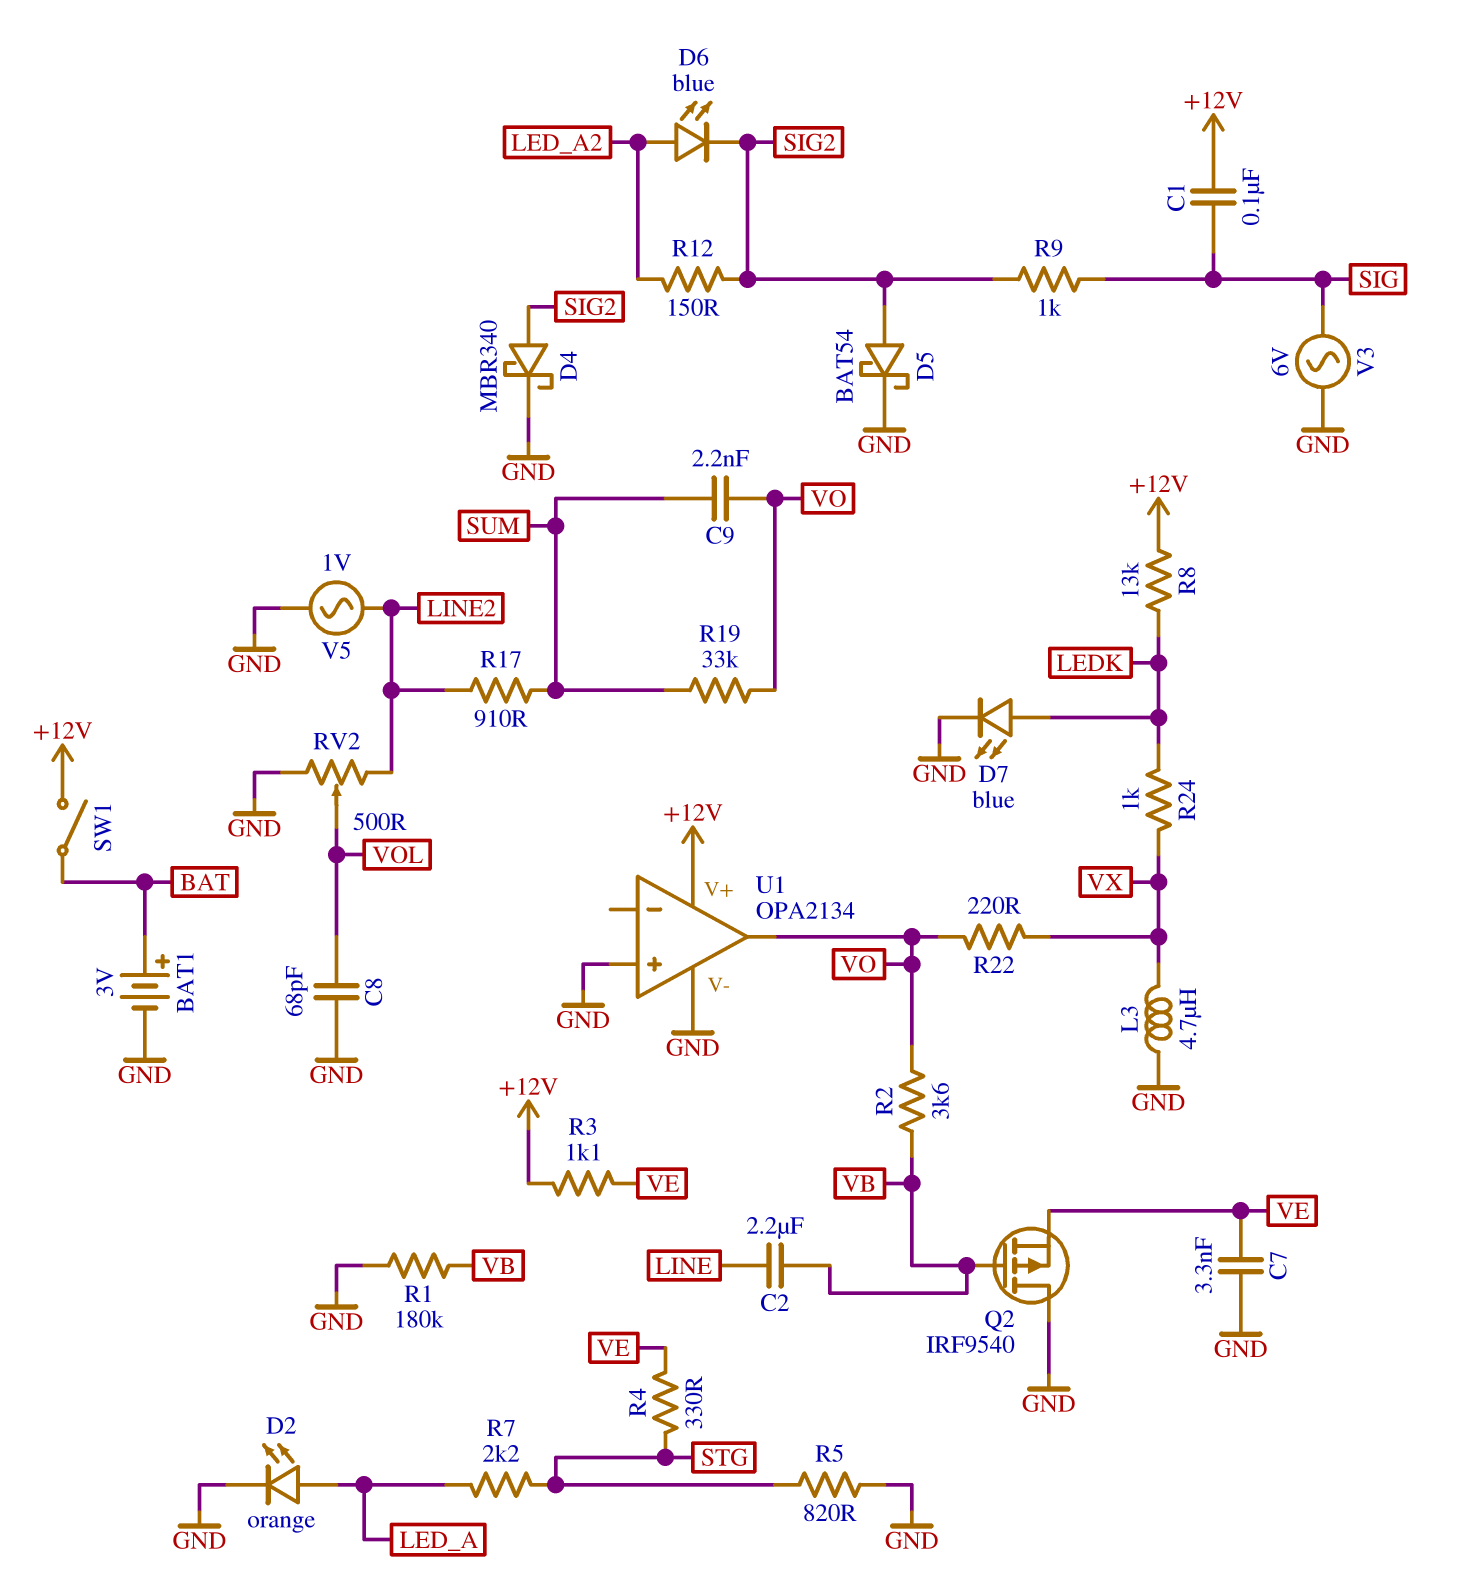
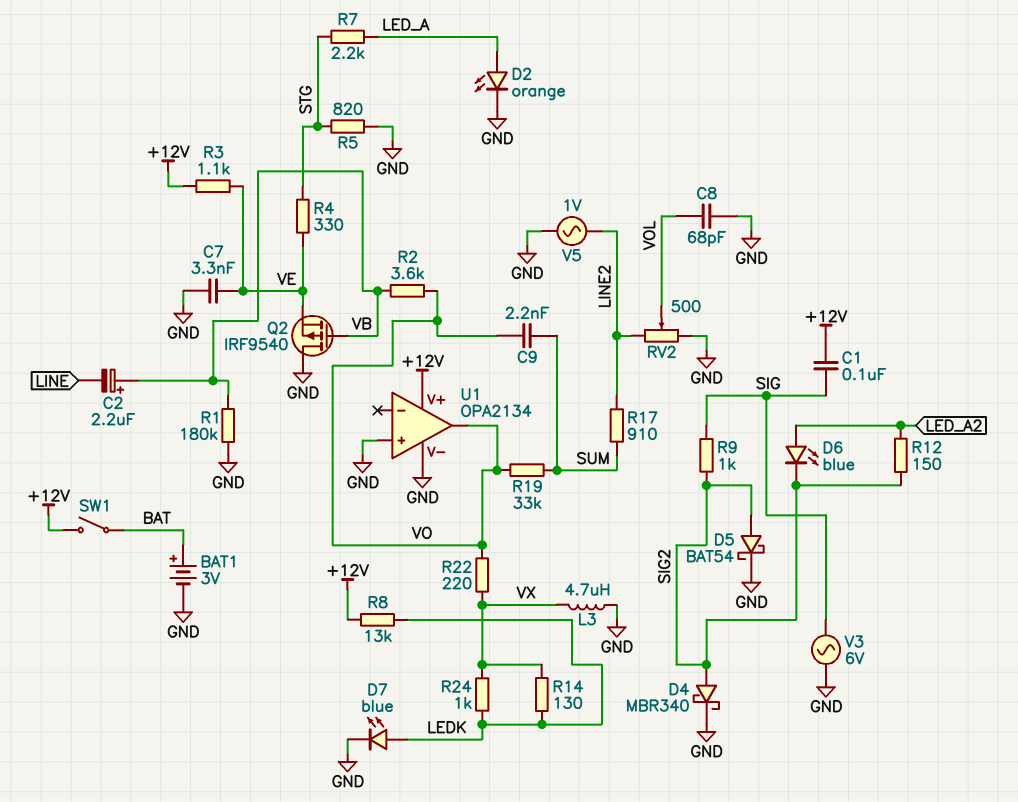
C2: 2.2uF (LINE, VB) -> 2.2uF (plus VB, minus LINE)
R14: none -> 130 (LEDK, VX)

